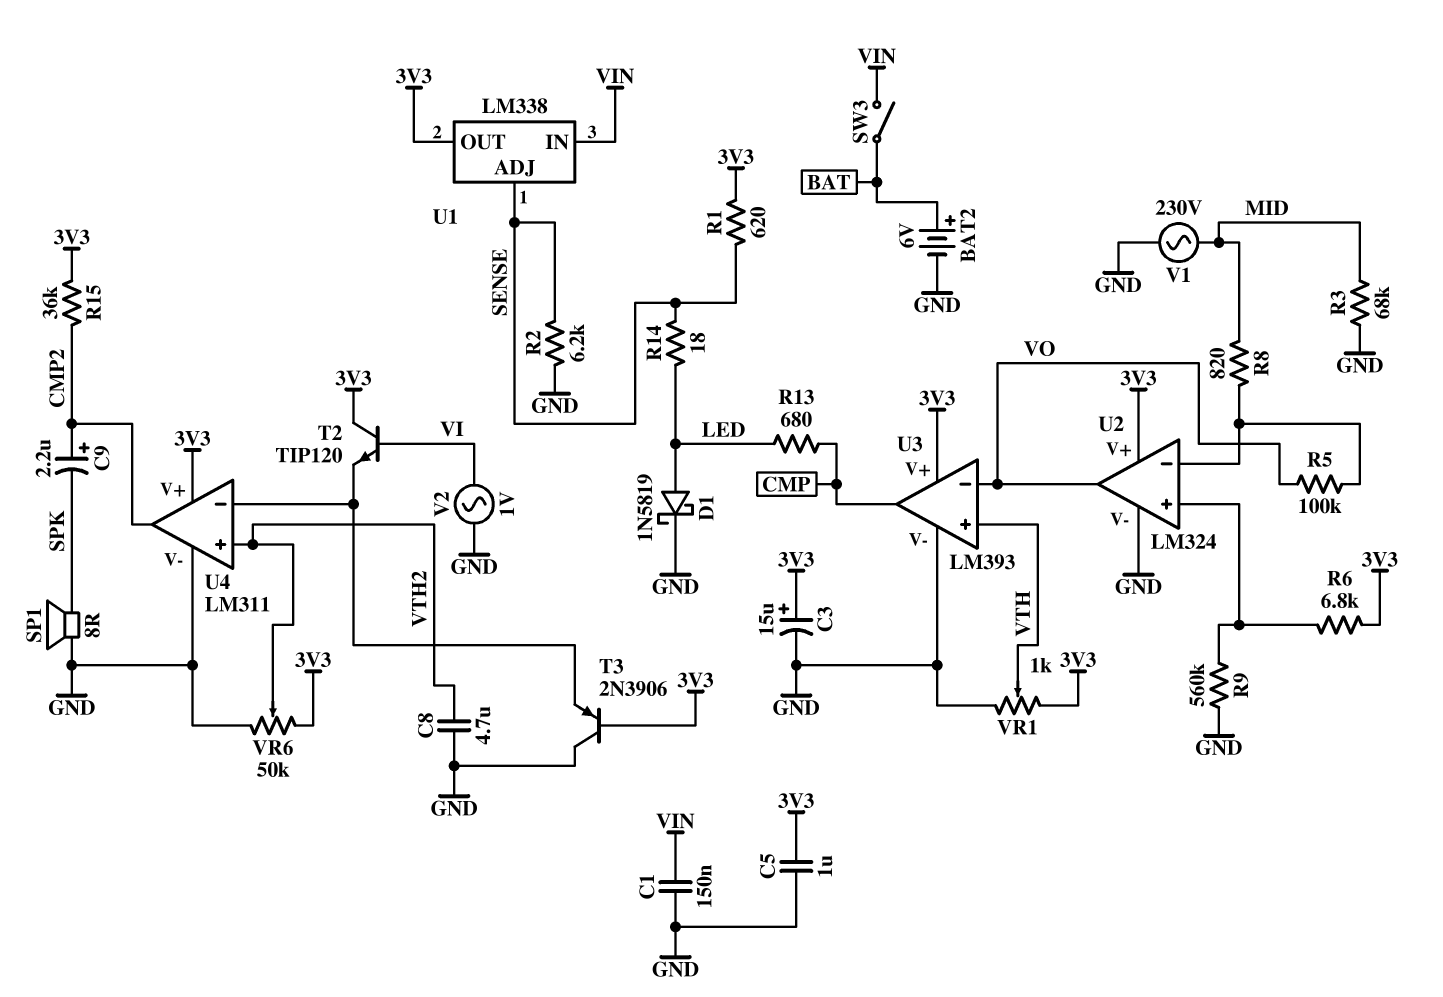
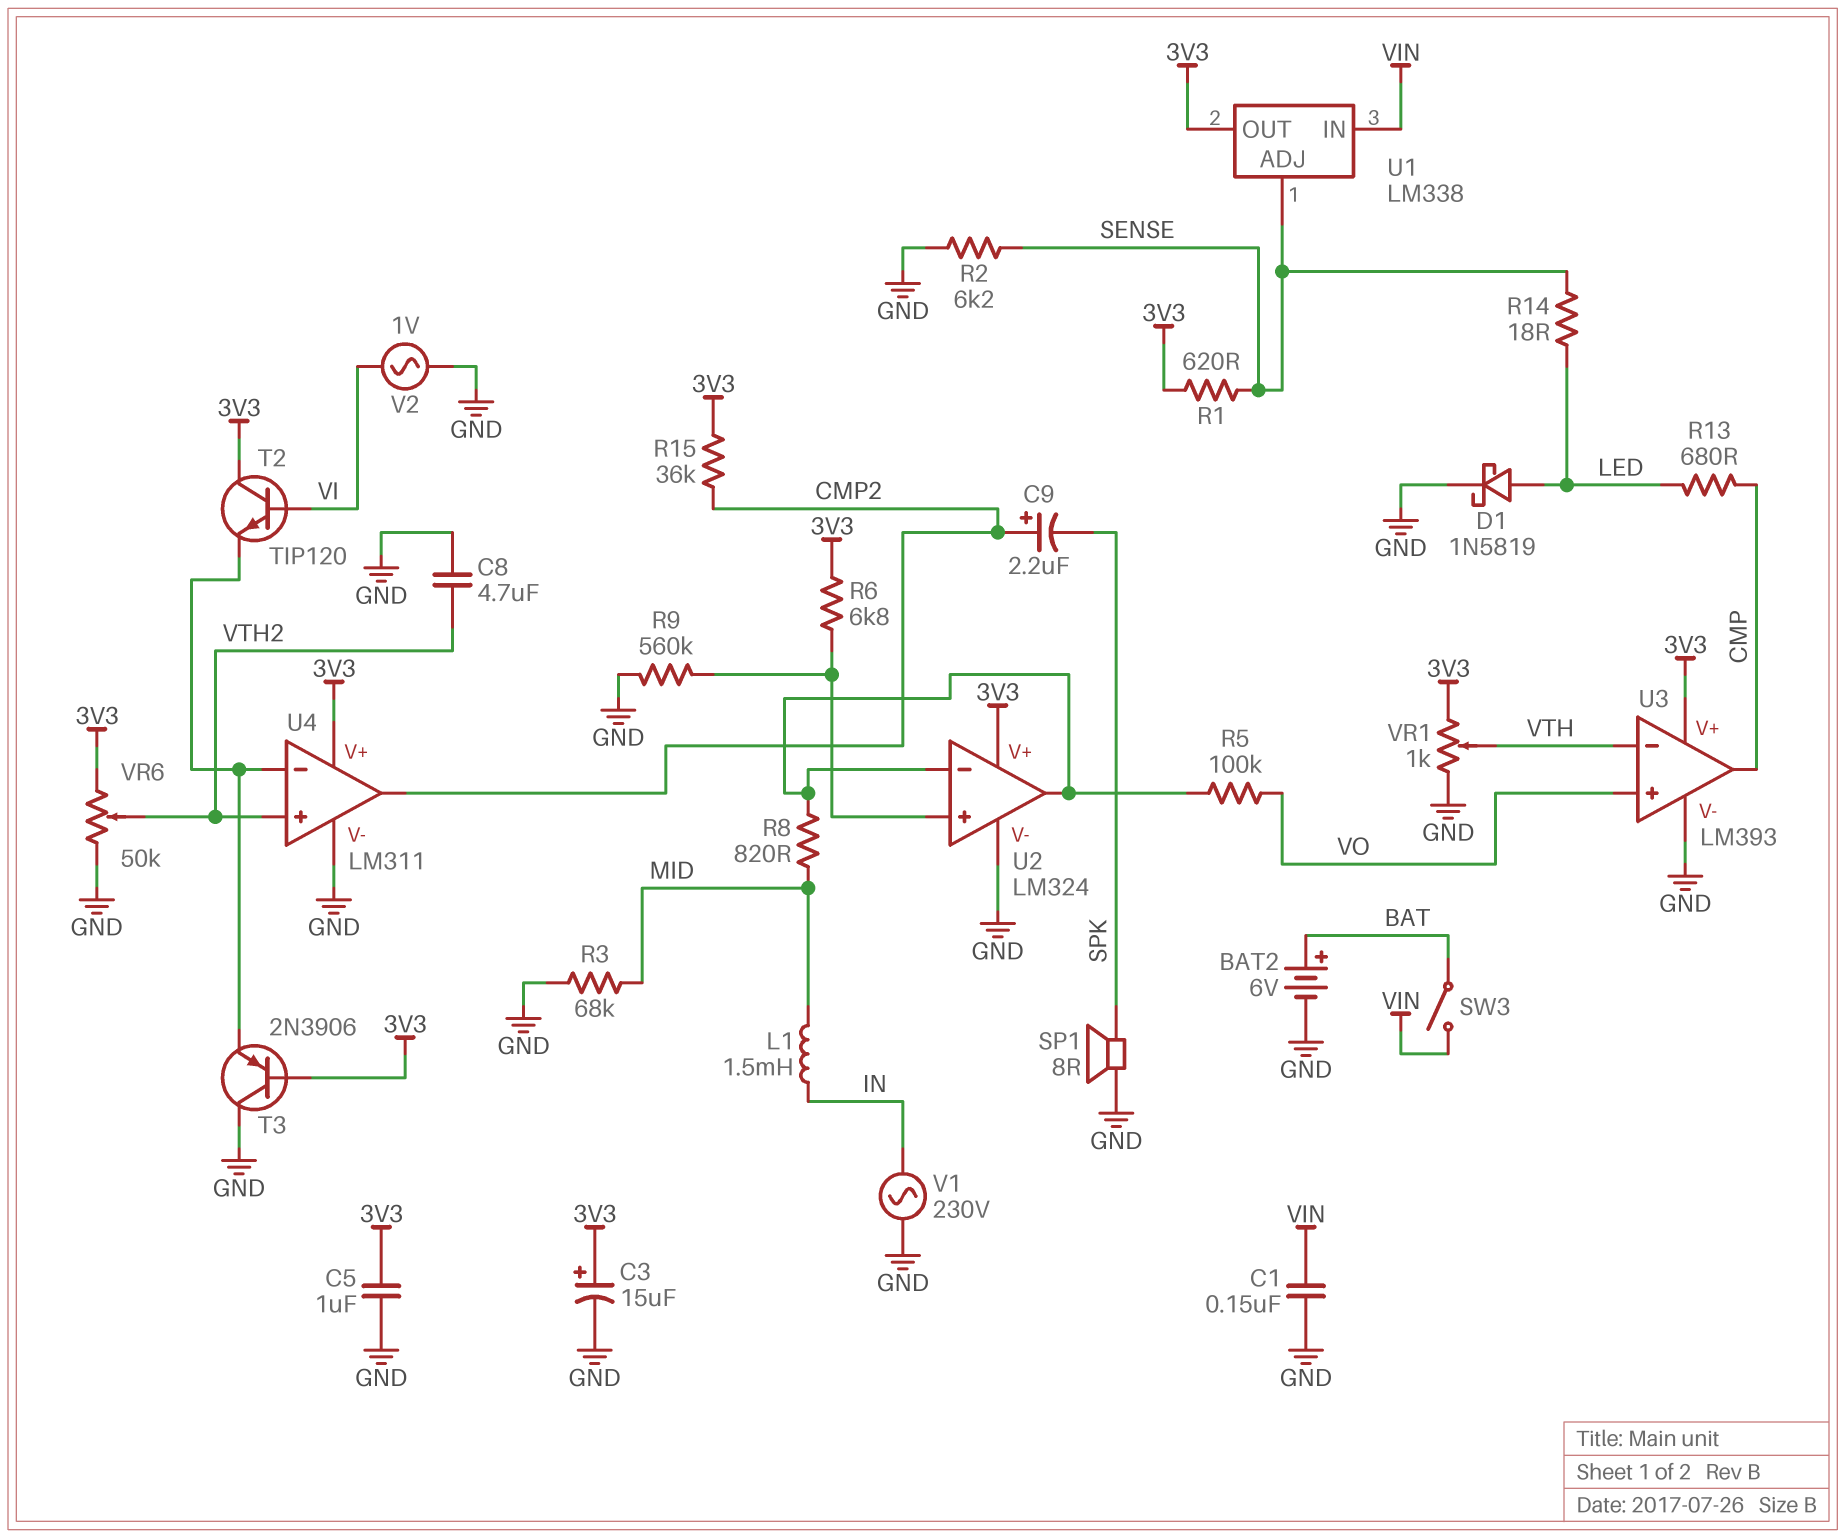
L1: none -> 1.5mH (IN, MID)
U2 pin out: VO -> U2/in-
U3 pin in+: VTH -> VO
U3 pin in-: VO -> VTH
V1: AC 230V (GND, MID) -> AC 230V (GND, IN)

